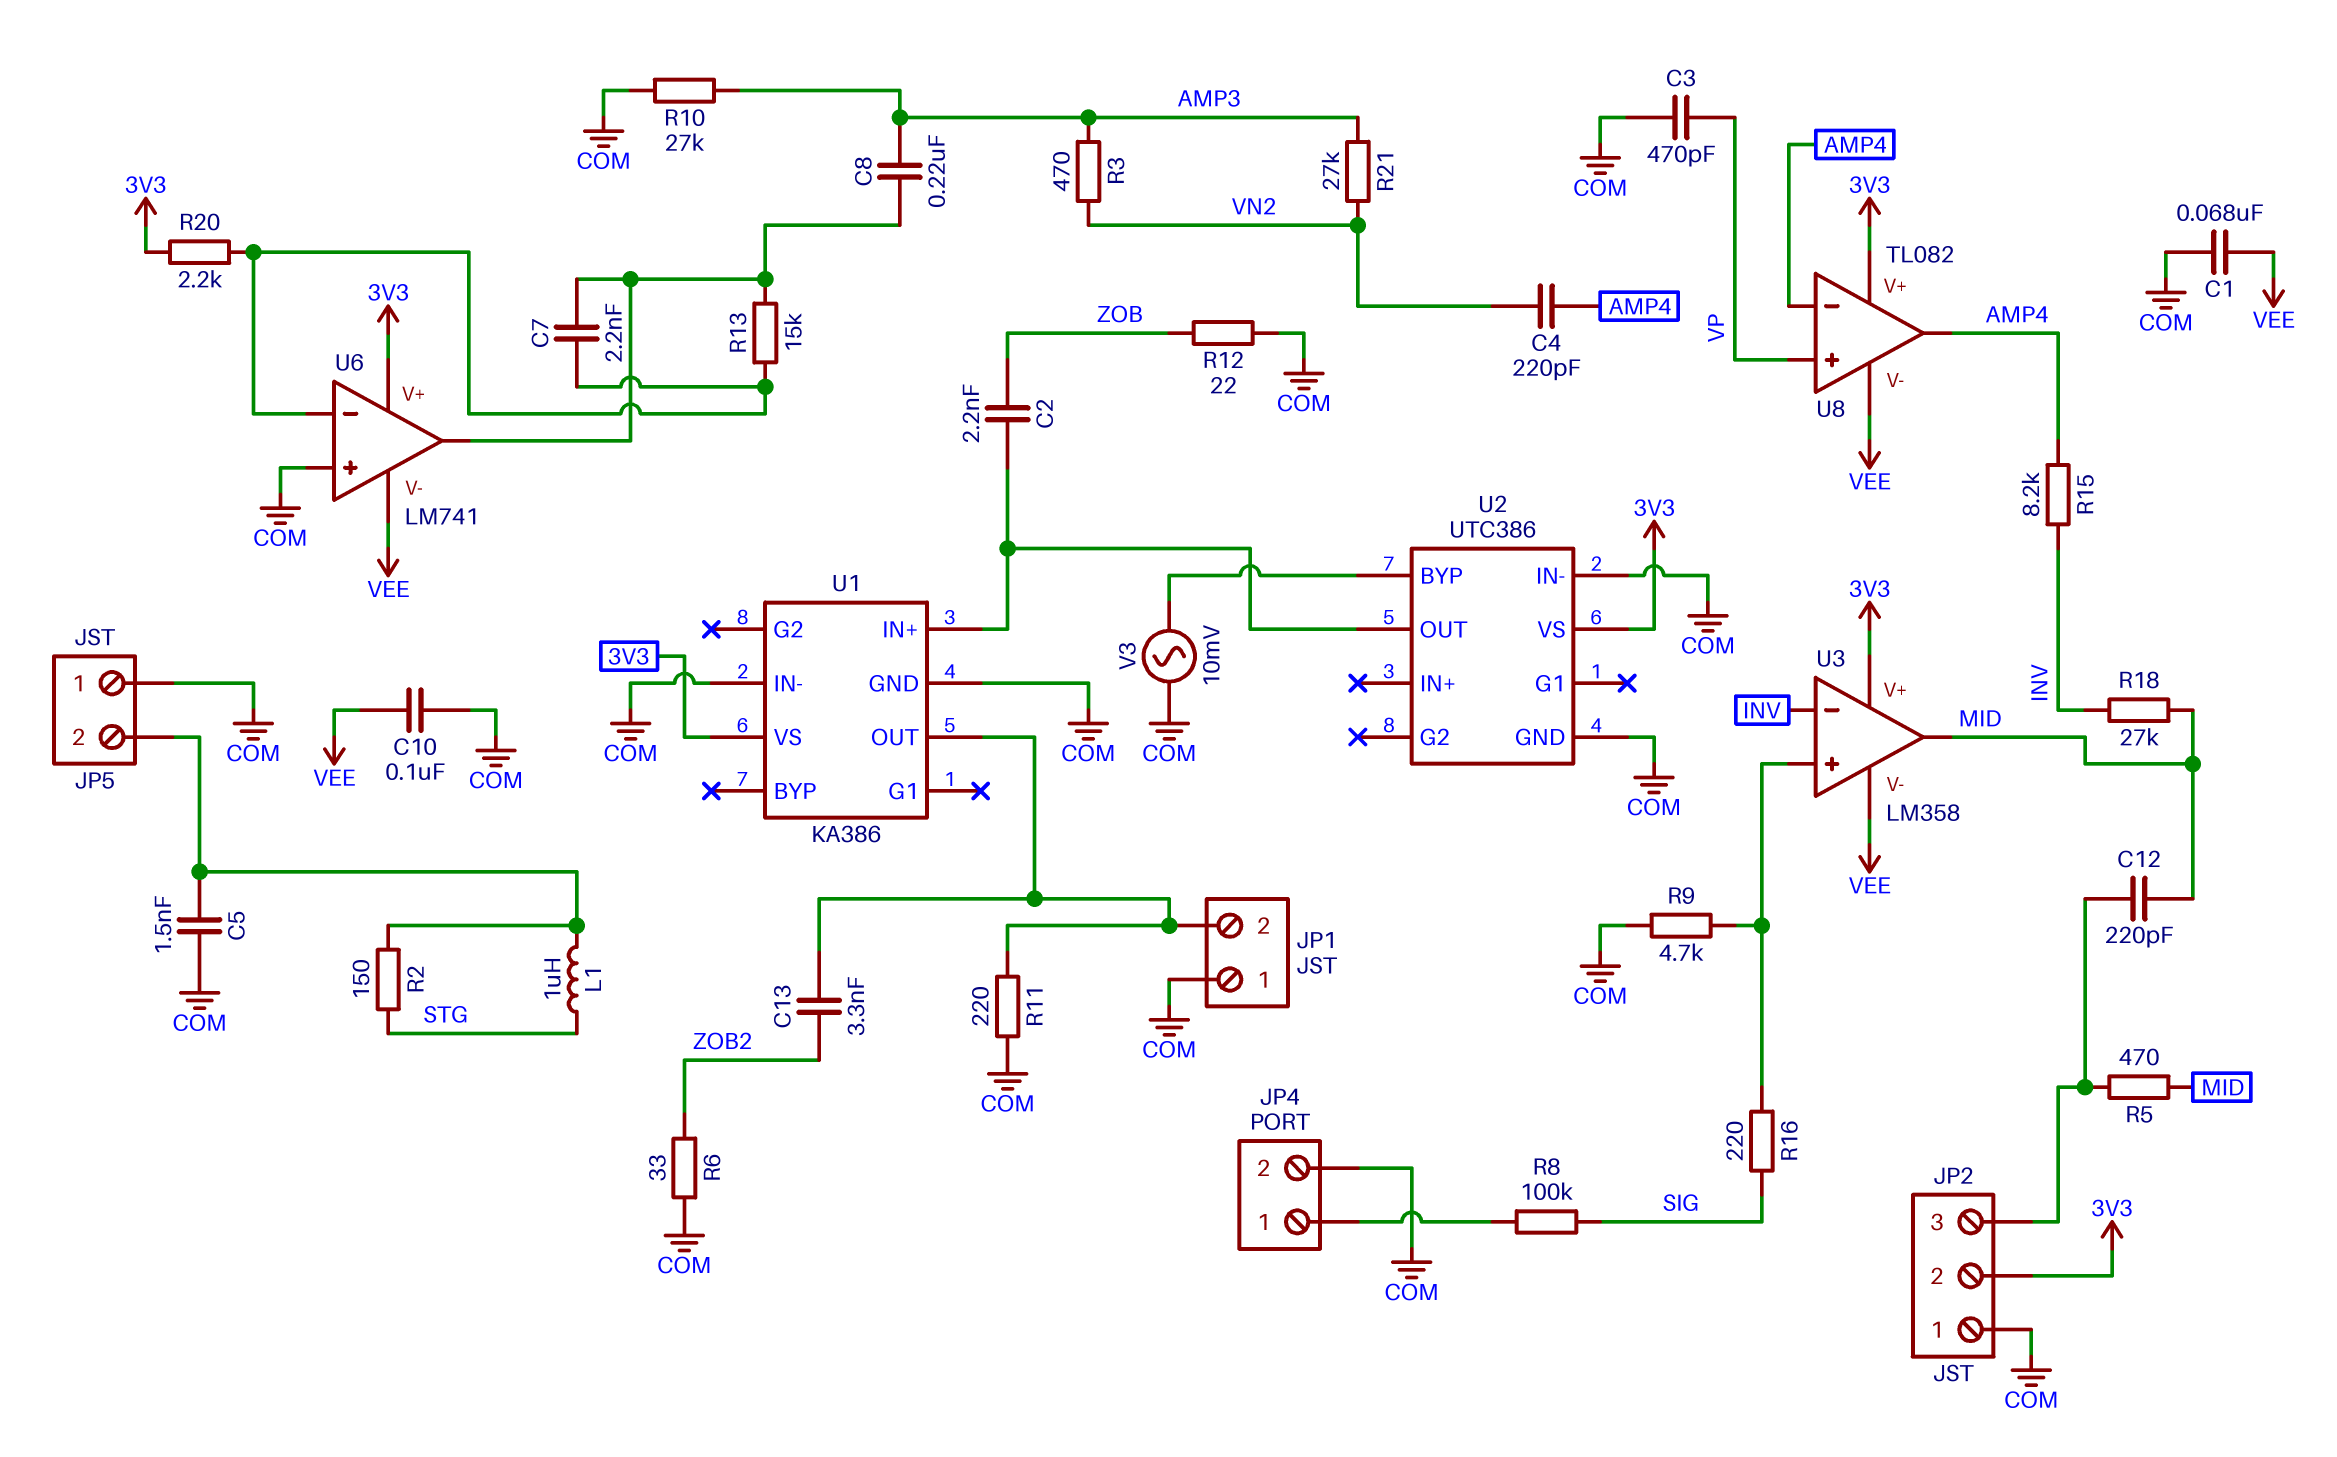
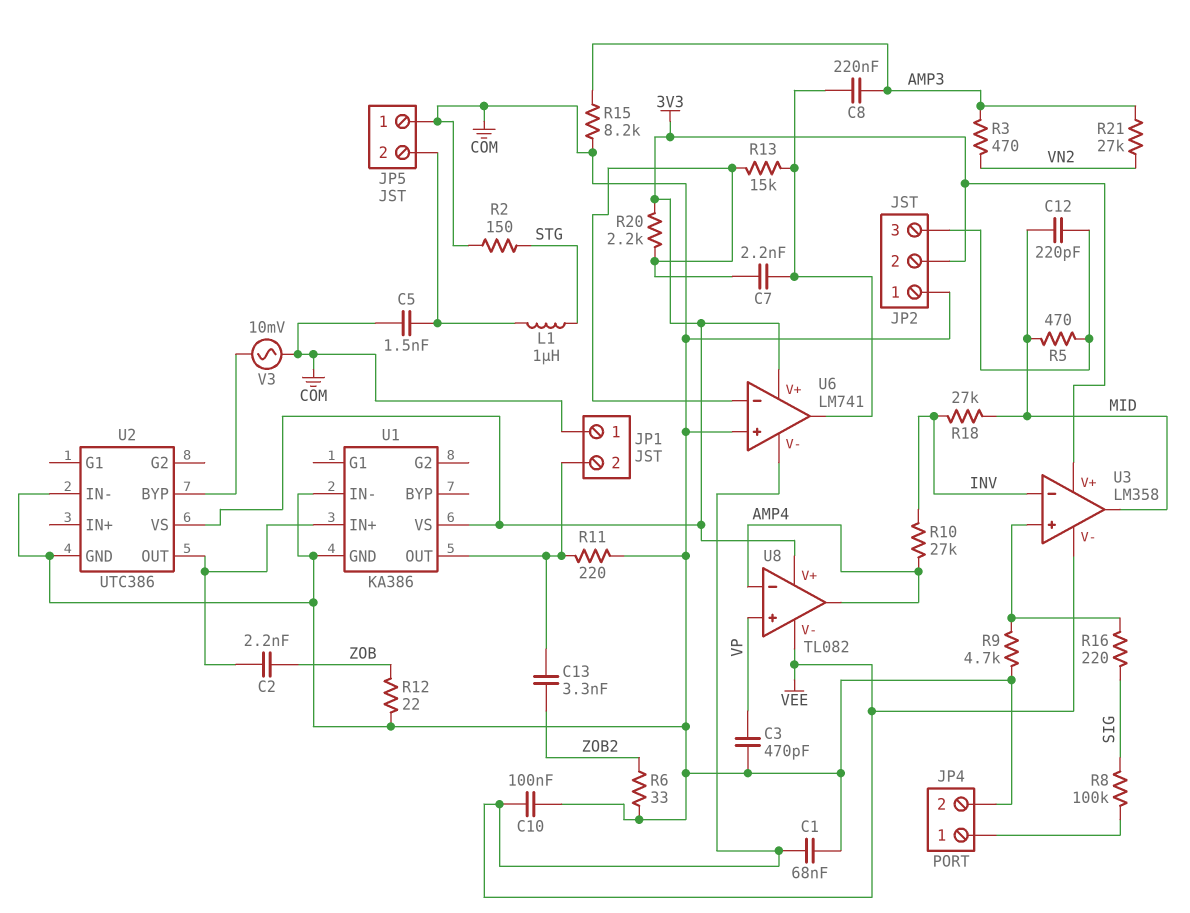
C4: 220pF (AMP4, VN2) -> none
R2: 150 (JP5/2, STG) -> 150 (COM, STG)
R10: 27k (AMP3, COM) -> 27k (AMP4, INV)
R15: 8.2k (AMP4, INV) -> 8.2k (AMP3, COM)

